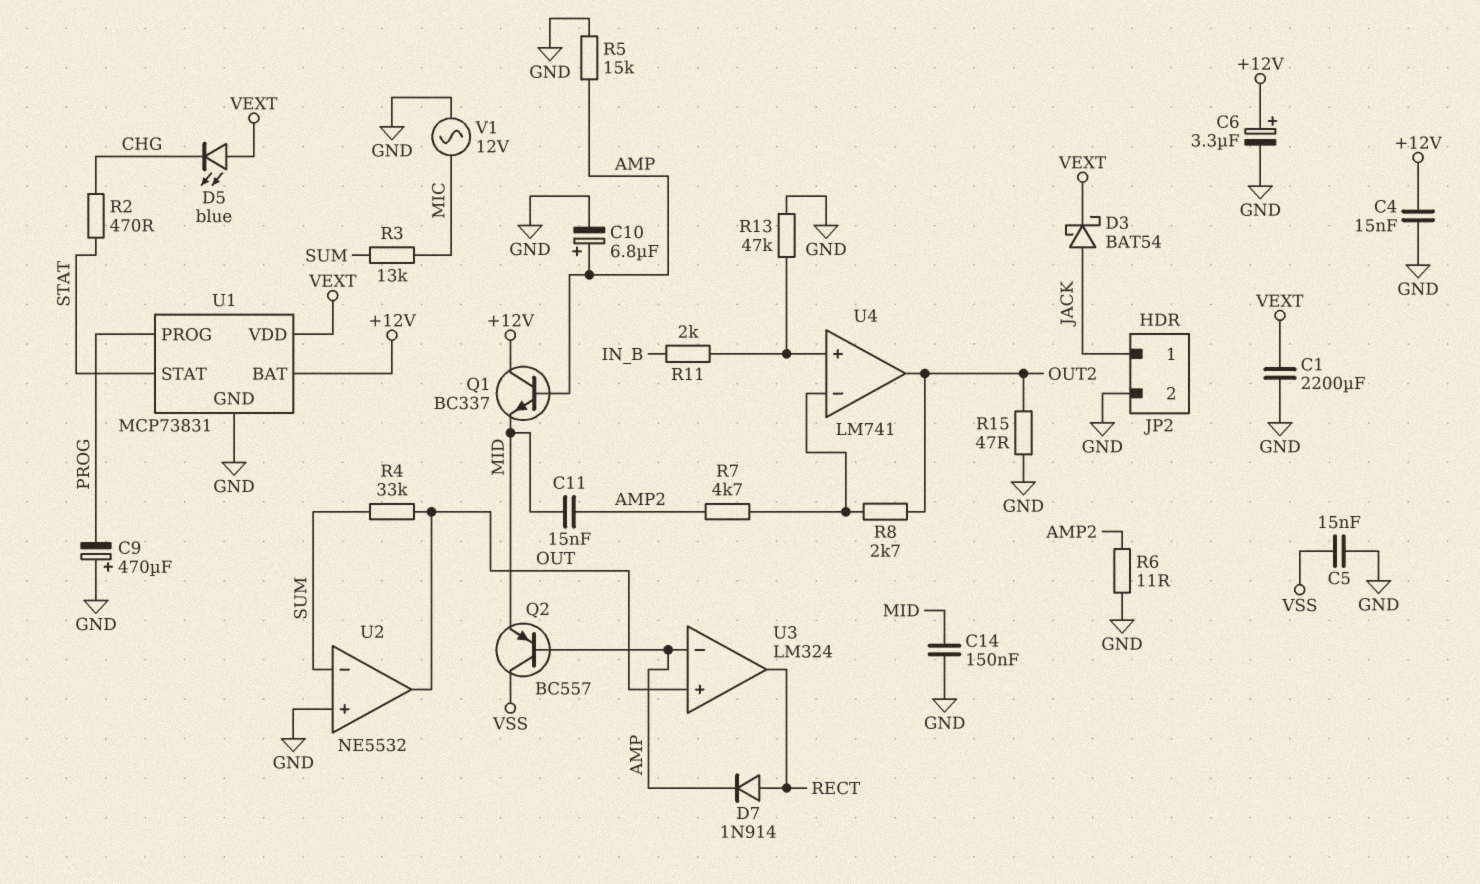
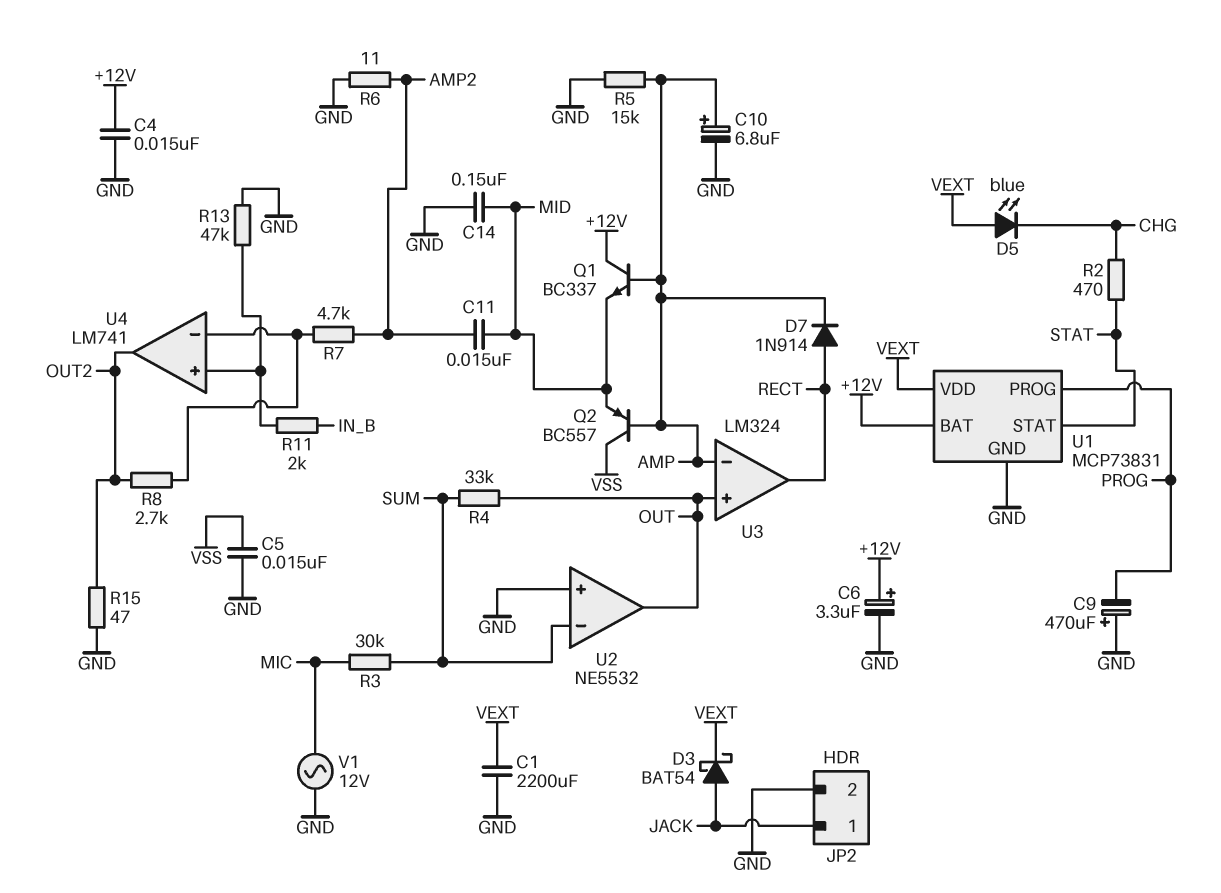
R3: 13k (MIC, SUM) -> 30k (MIC, SUM)

